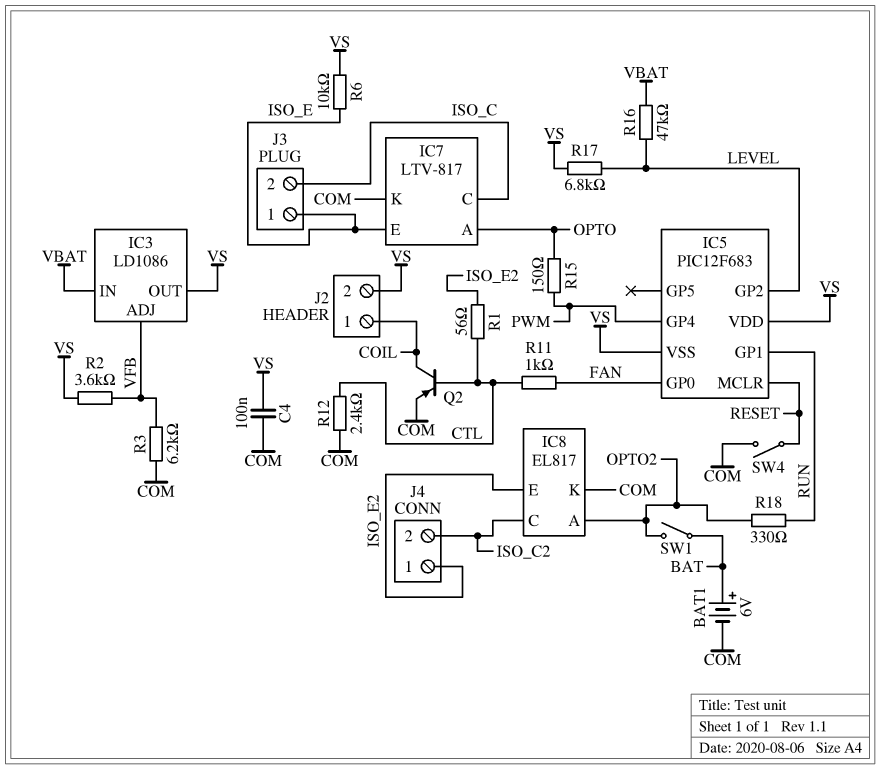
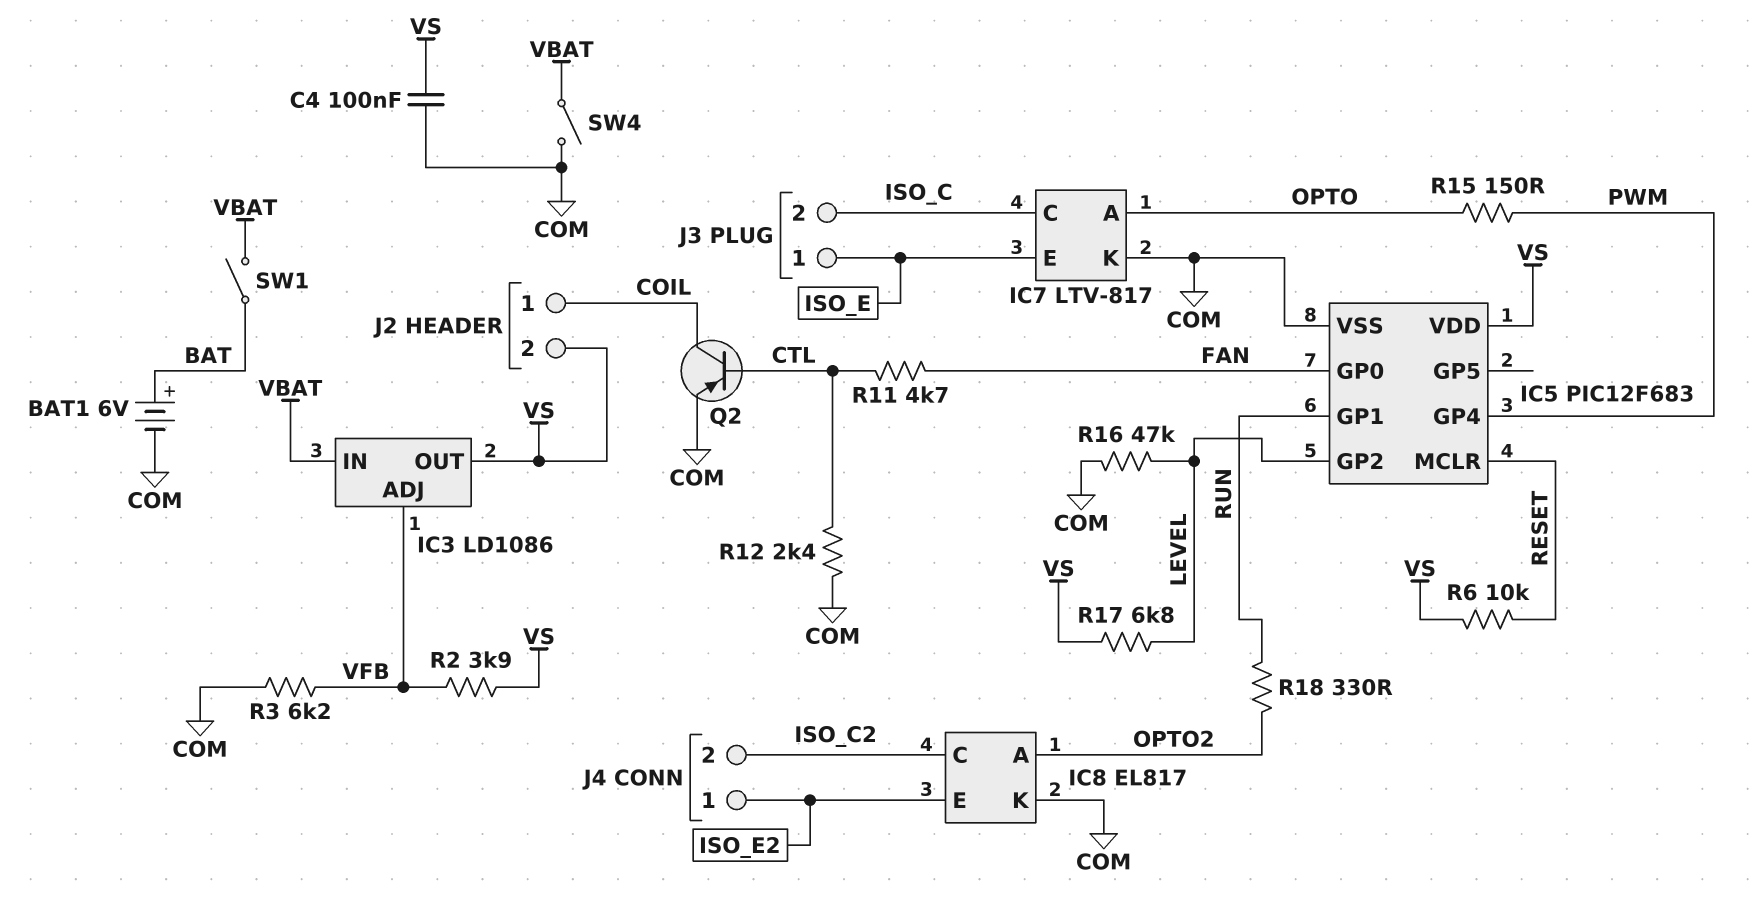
IC5 pin VSS: VS -> COM
R1: 56 (CTL, ISO_E2) -> none
R2: 3.6k (VFB, VS) -> 3.9k (VFB, VS)
R6: 10k (ISO_E, VS) -> 10k (RESET, VS)
R11: 1k (CTL, FAN) -> 4.7k (CTL, FAN)
R16: 47k (LEVEL, VBAT) -> 47k (COM, LEVEL)
SW1: switch (BAT, OPTO2) -> switch (BAT, VBAT)
SW4: switch (COM, RESET) -> switch (COM, VBAT)

